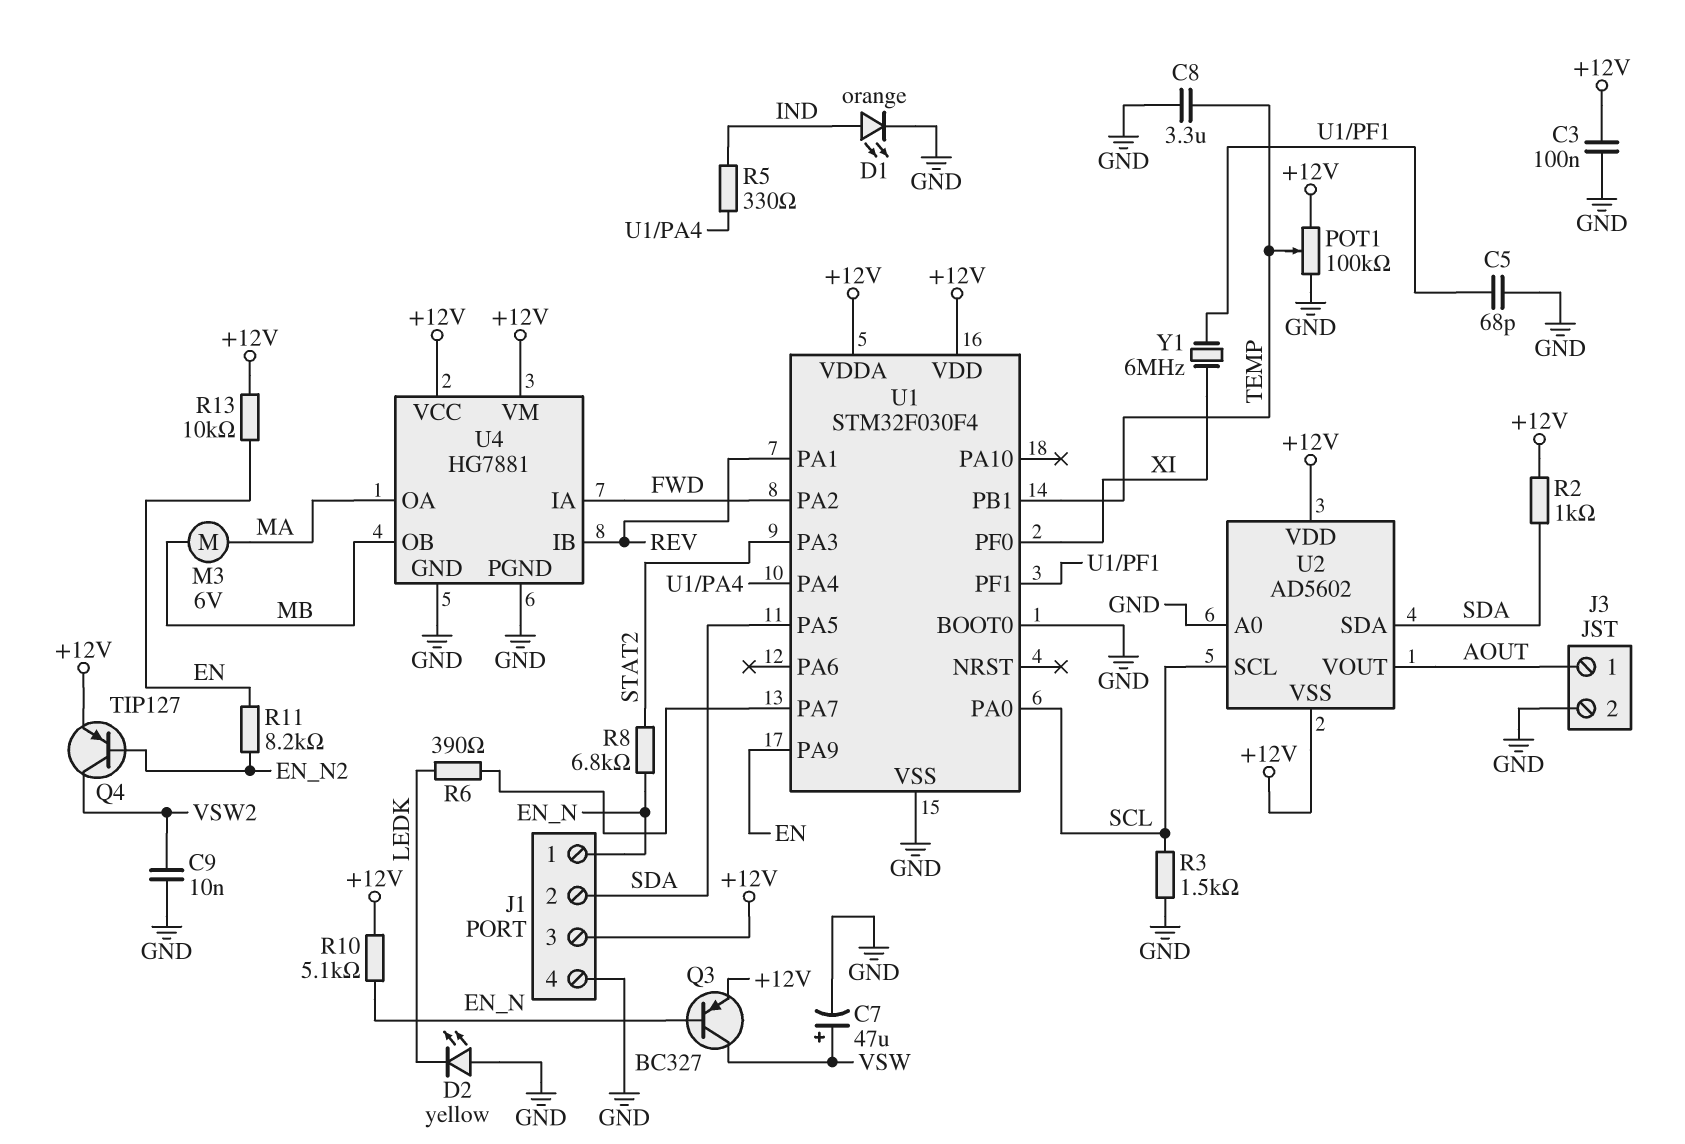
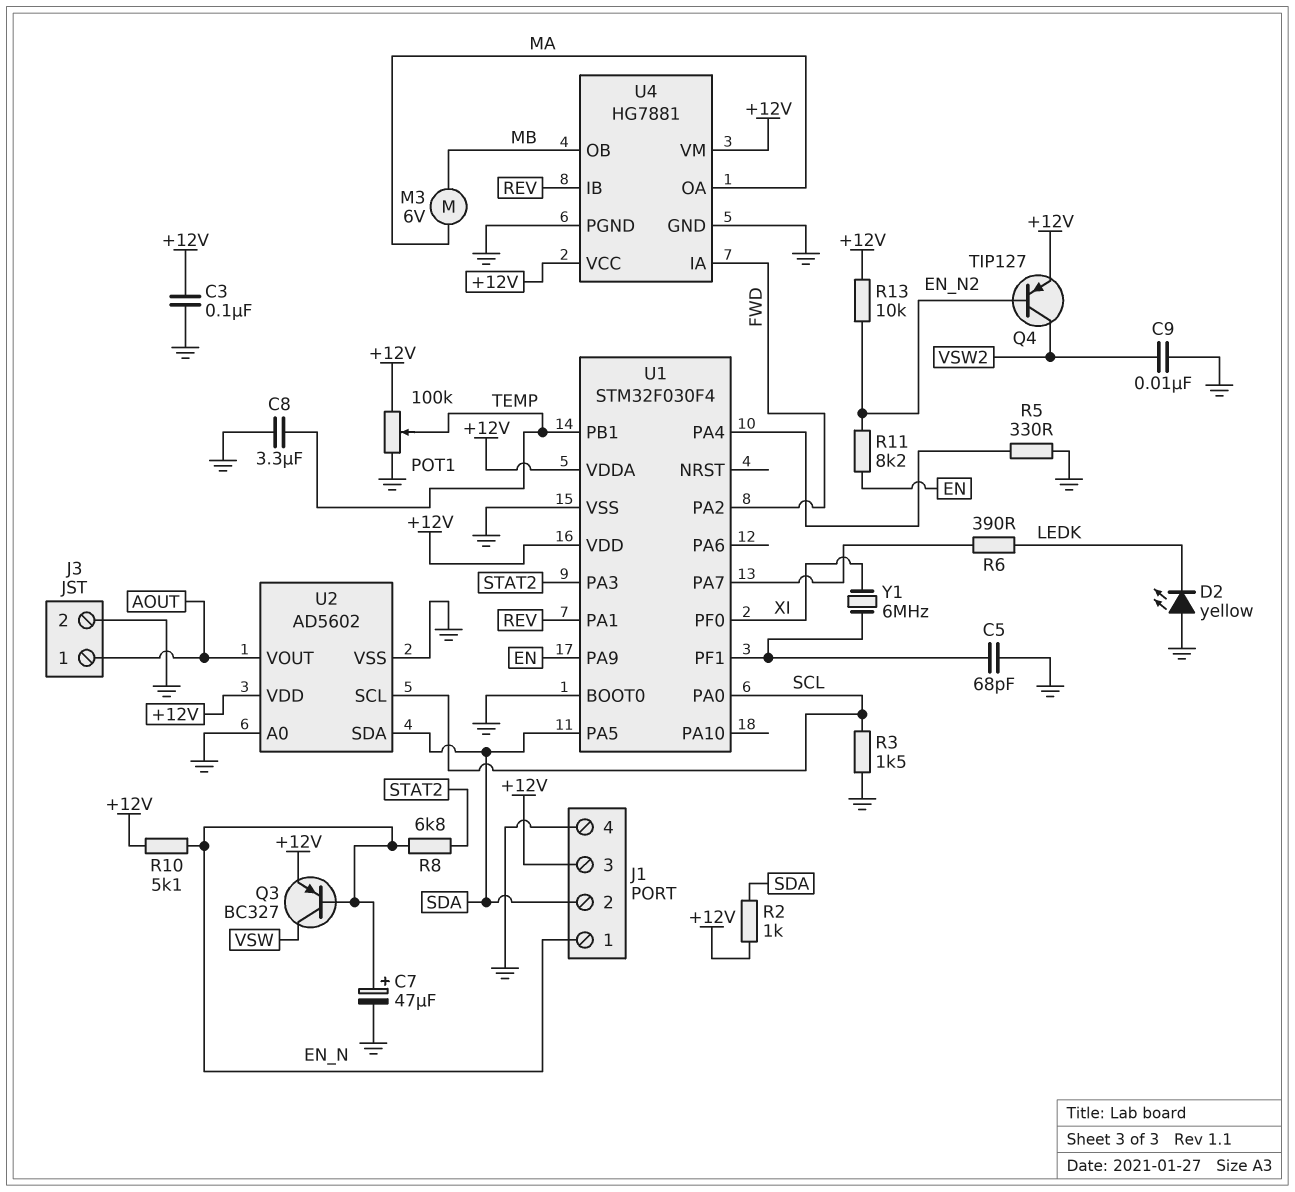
C7: 47uF (plus VSW, minus GND) -> 47uF (plus EN_N, minus GND)
D1: LED orange (A IND, K GND) -> none
R5: 330 (IND, U1/PA4) -> 330 (GND, U1/PA4)
R13: 10k (+12V, EN) -> 10k (+12V, EN_N2)
U2 pin VSS: +12V -> GND

